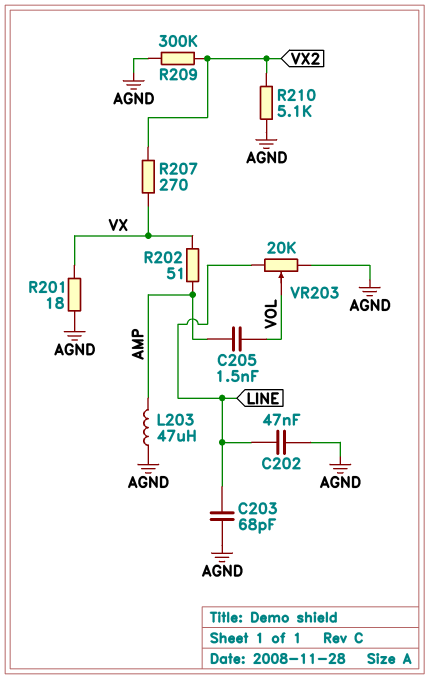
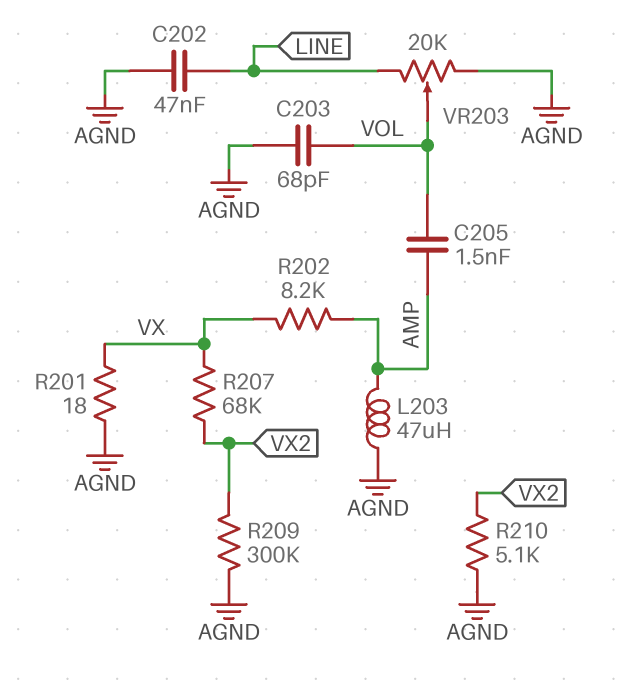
C203: 68pF (AGND, LINE) -> 68pF (AGND, VOL)
R202: 51 (AMP, VX) -> 8.2k (AMP, VX)
R207: 270 (VX, VX2) -> 68k (VX, VX2)

